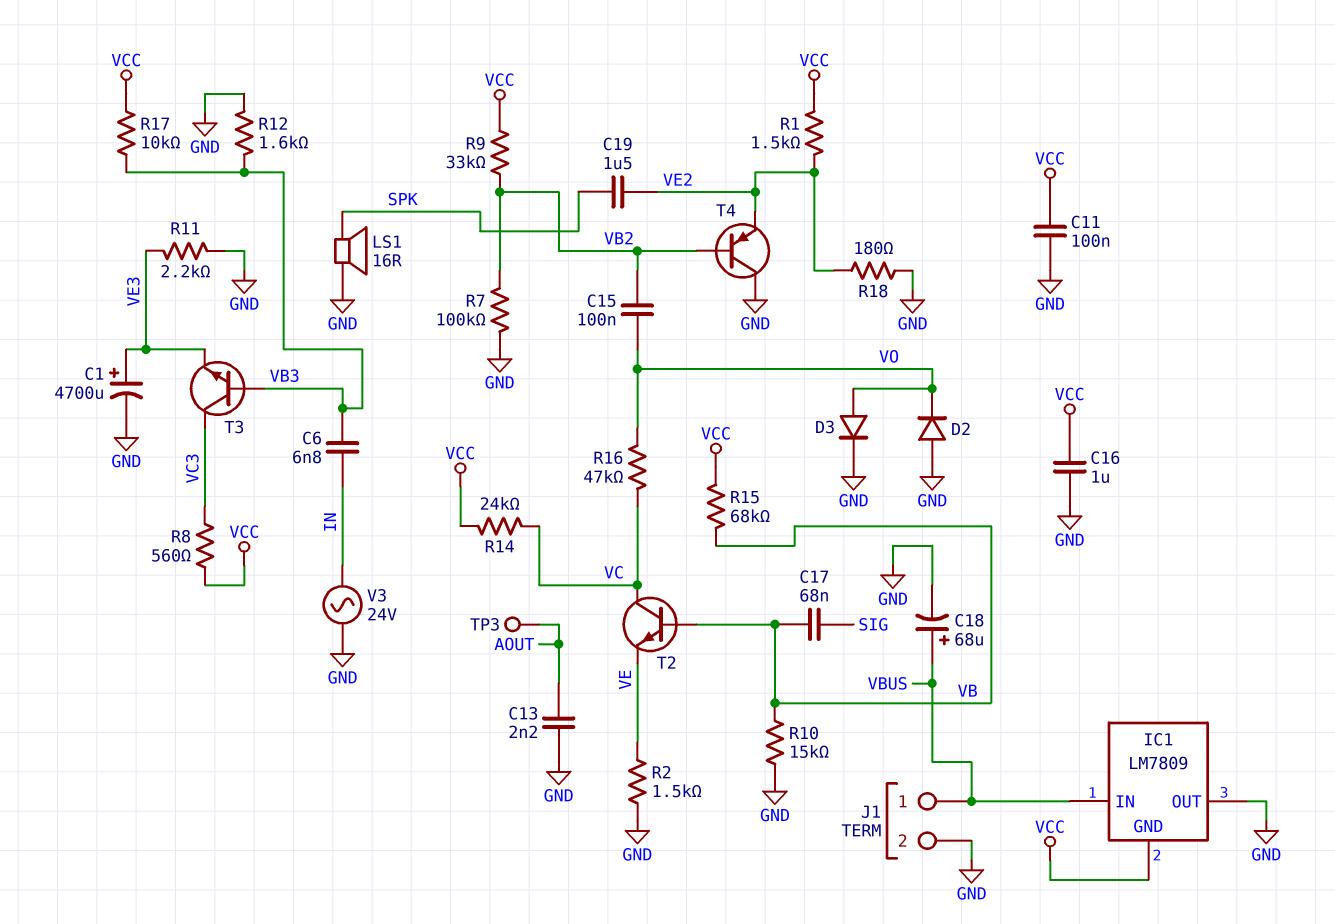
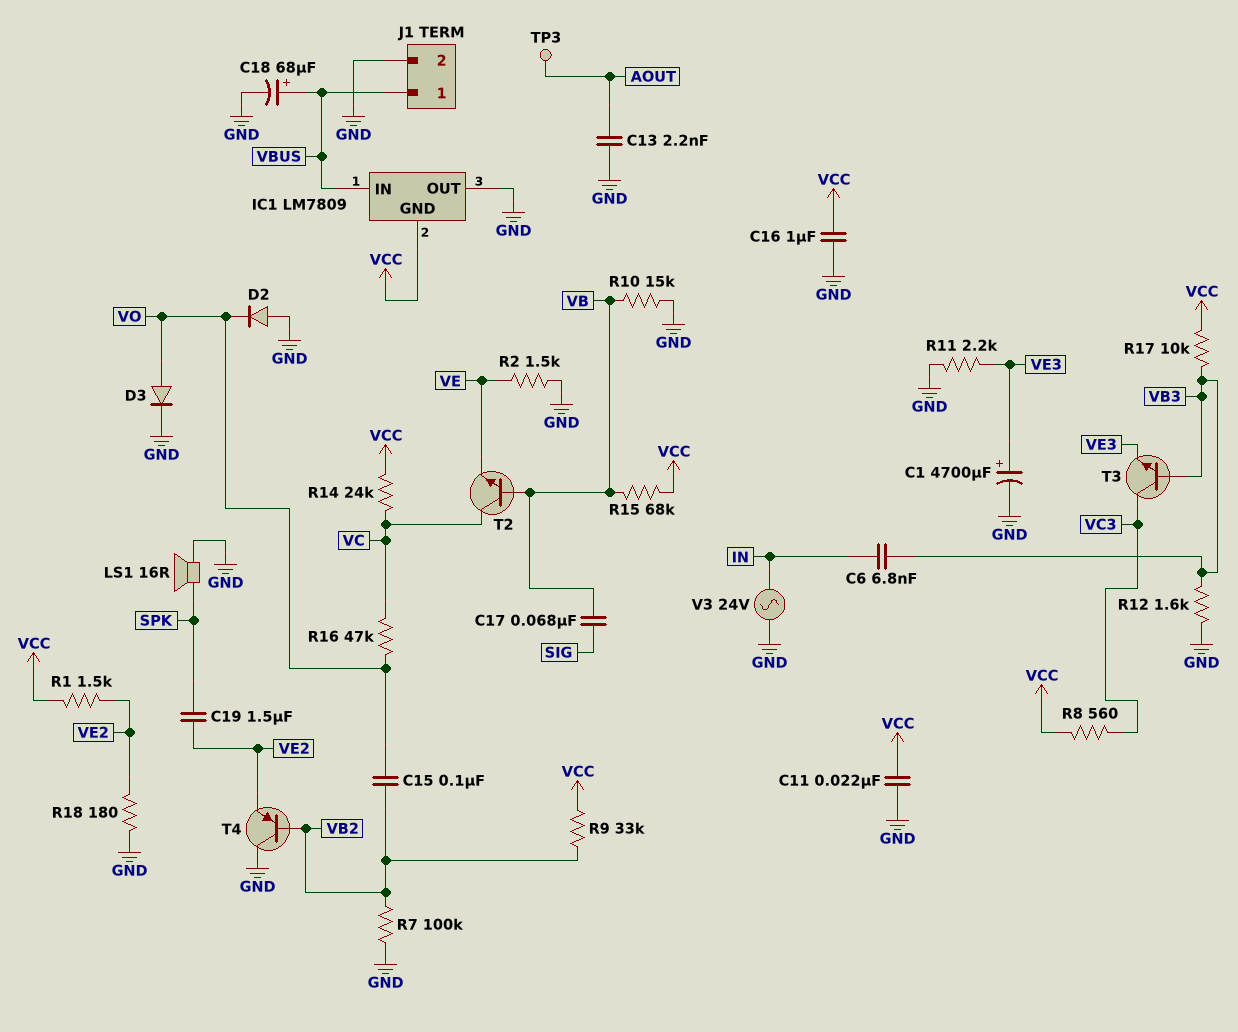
C11: 100nF (GND, VCC) -> 22nF (GND, VCC)

